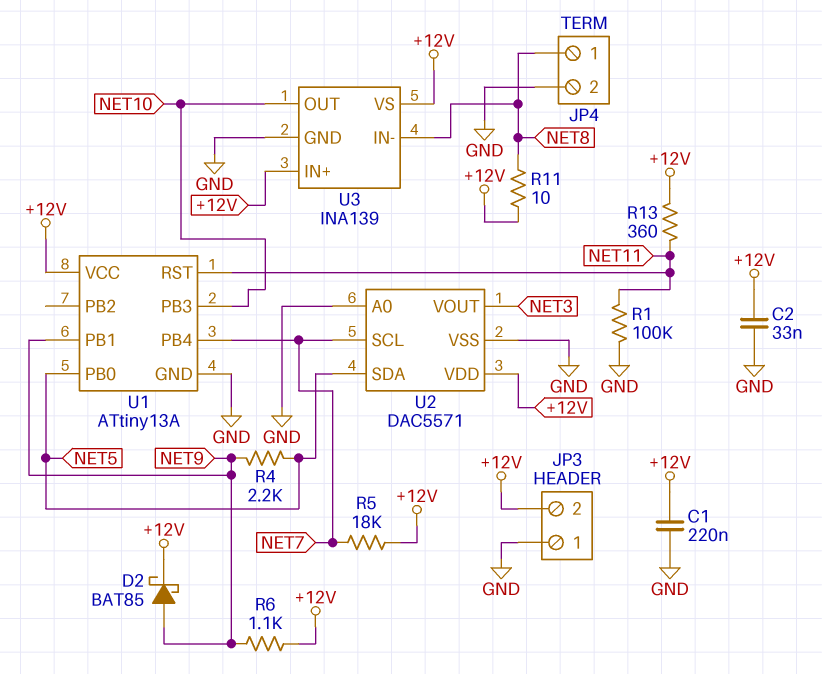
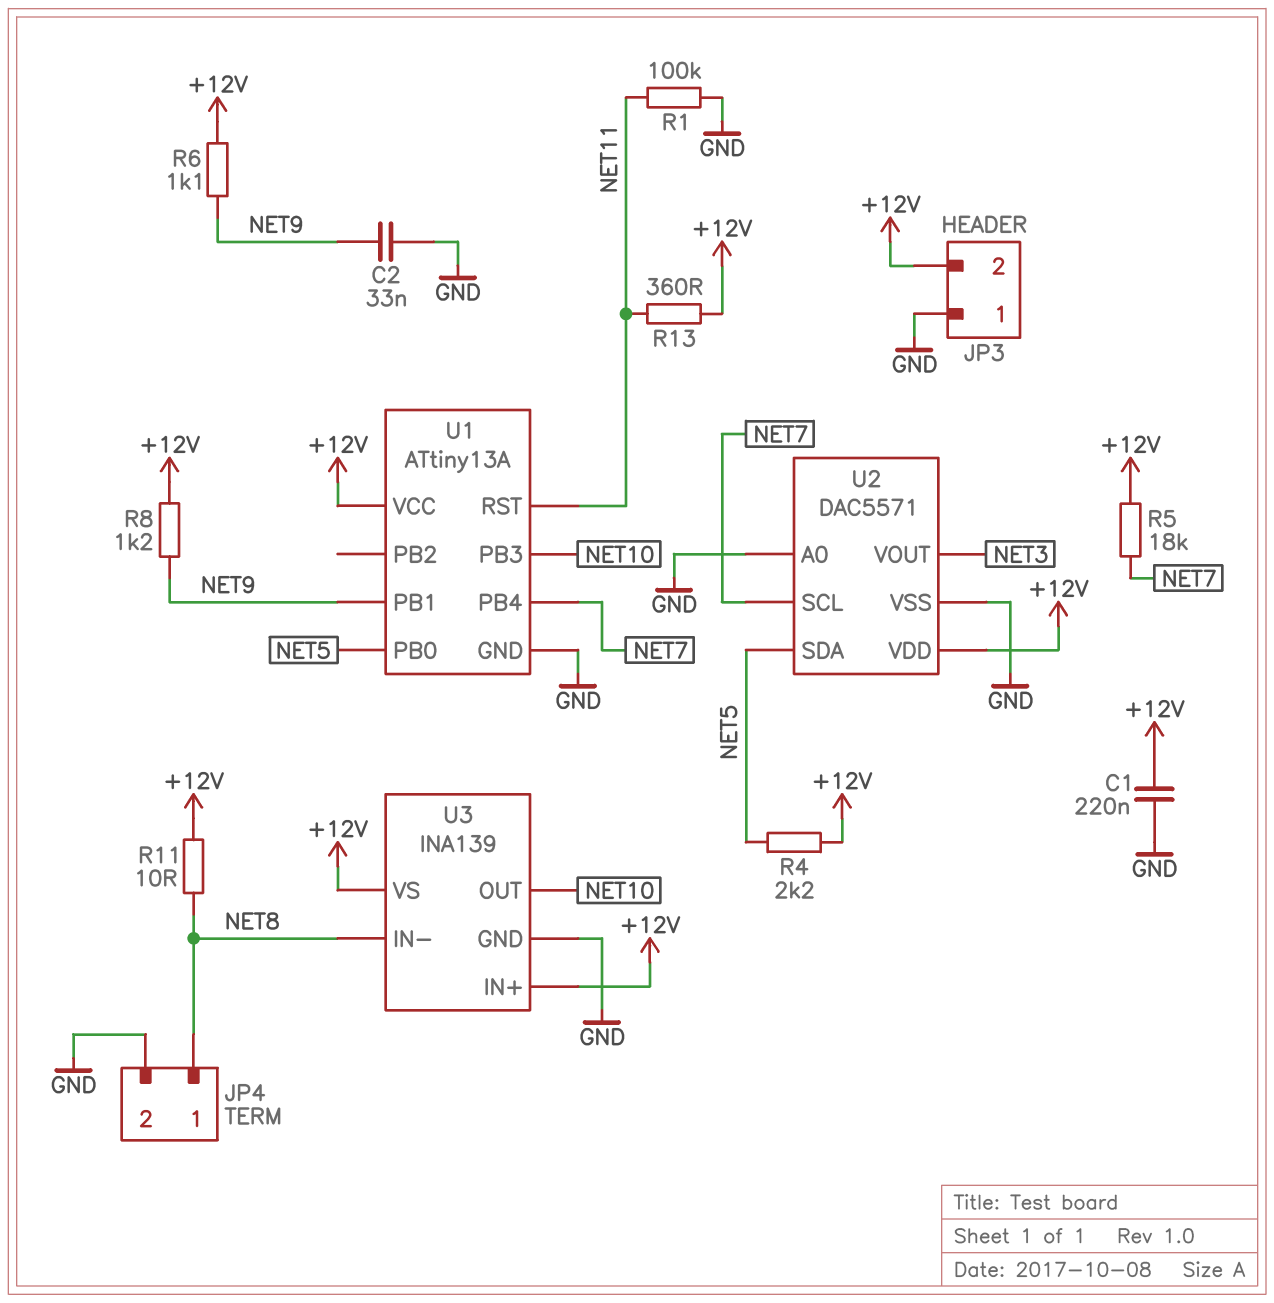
C2: 33nF (+12V, GND) -> 33nF (GND, NET9)
D2: schottky BAT85 (A NET9, K +12V) -> none
R4: 2.2k (NET5, NET9) -> 2.2k (+12V, NET5)
R8: none -> 1.2k (+12V, NET9)

